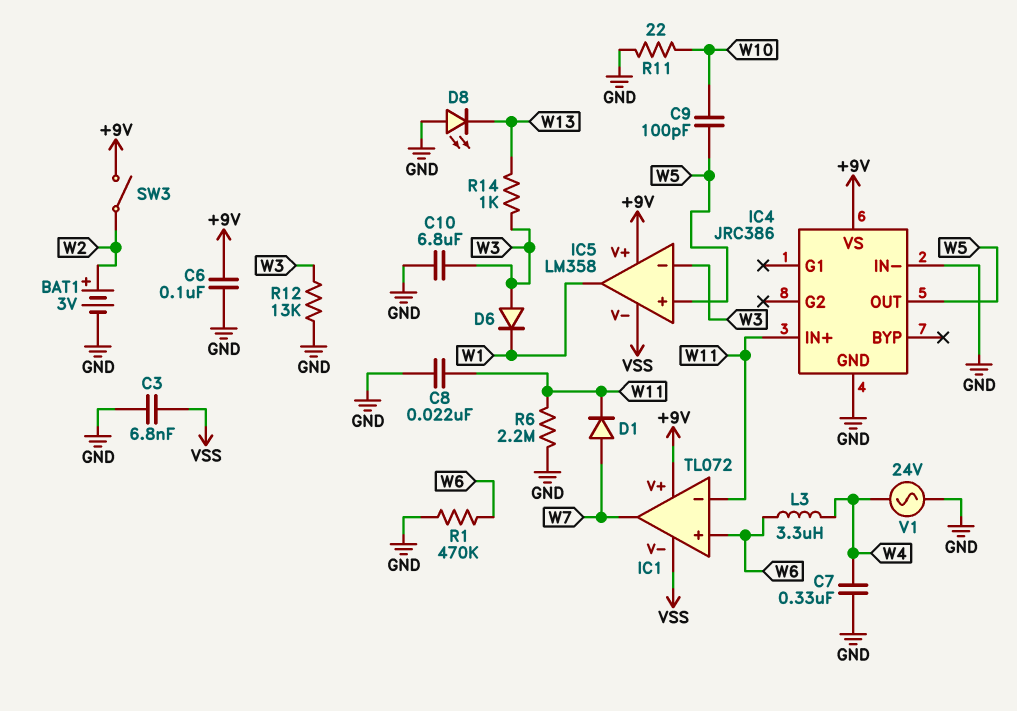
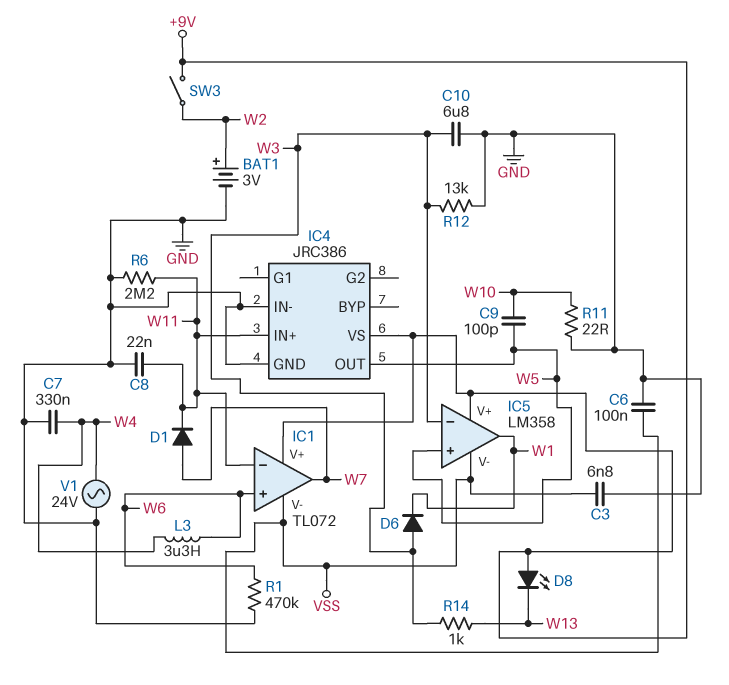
C6: 100nF (+9V, GND) -> 100nF (GND, VSS)
D8: LED (A GND, K W13) -> LED (A +9V, K W13)

